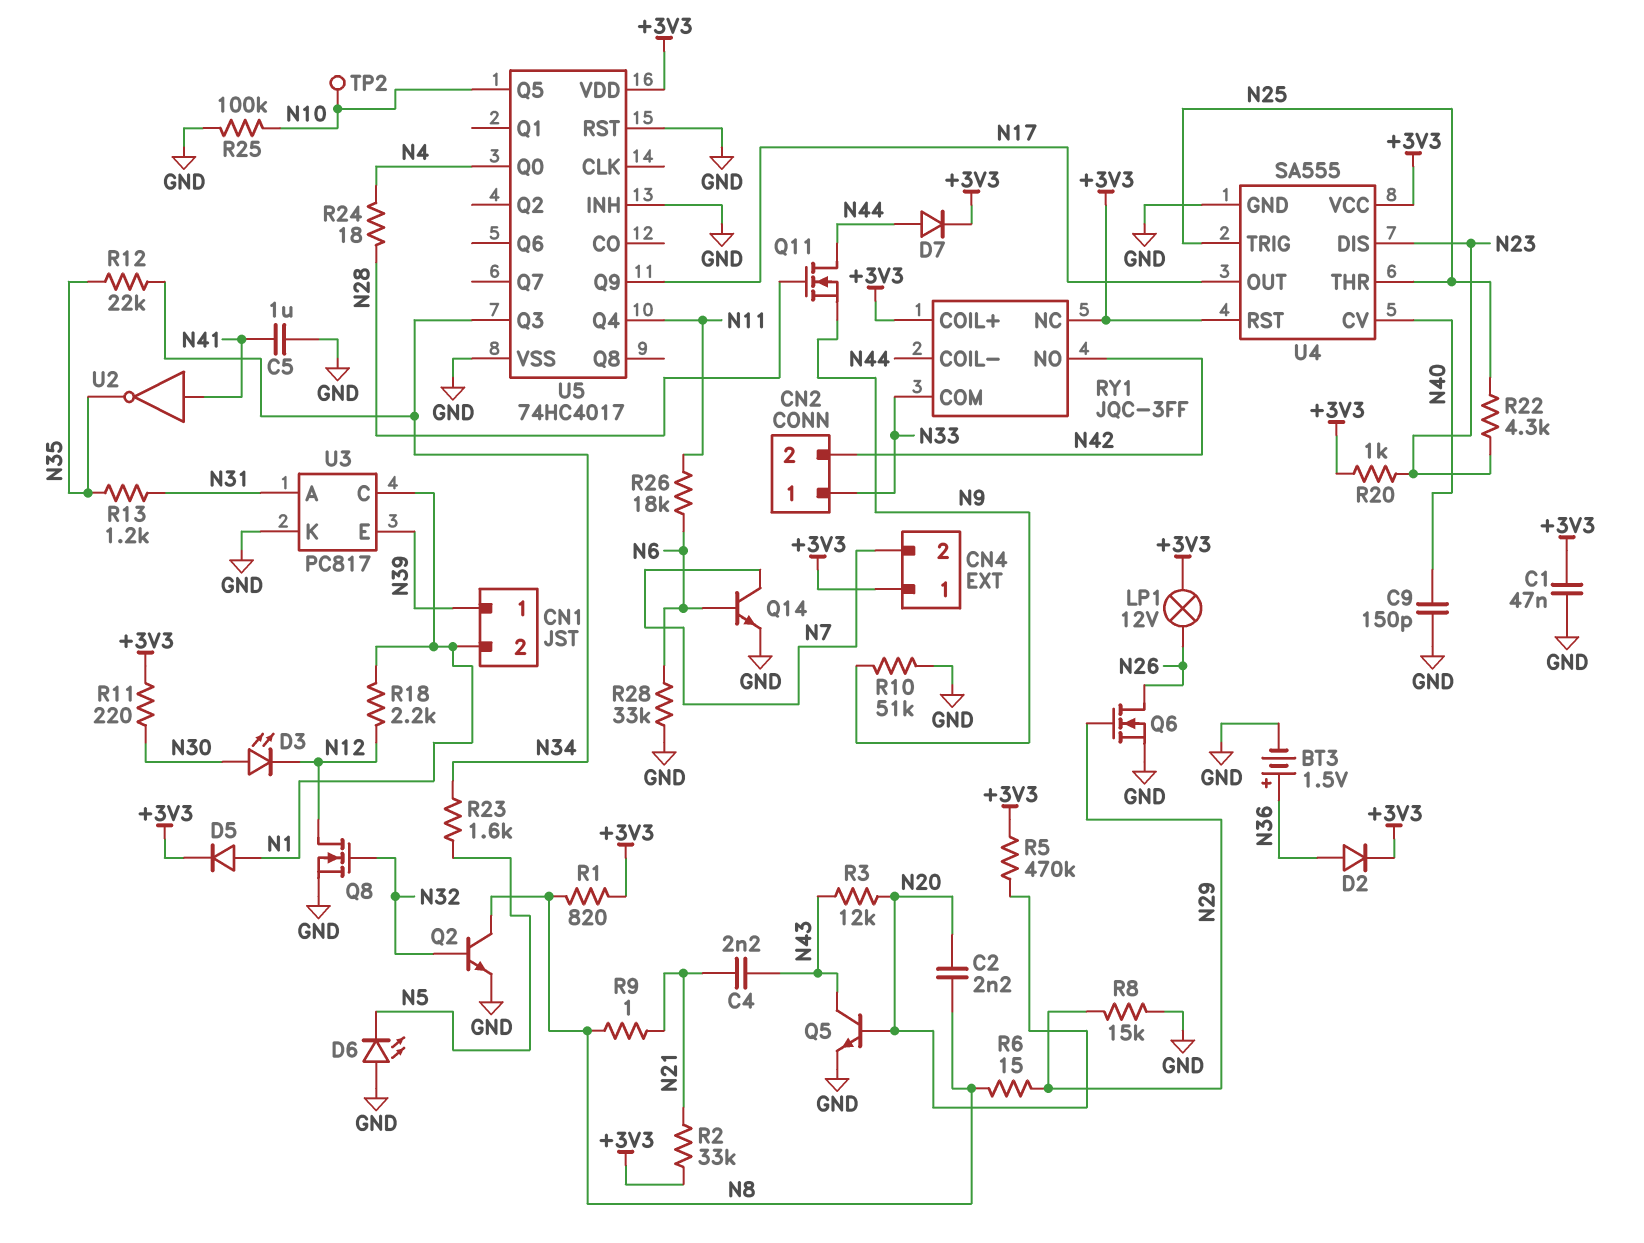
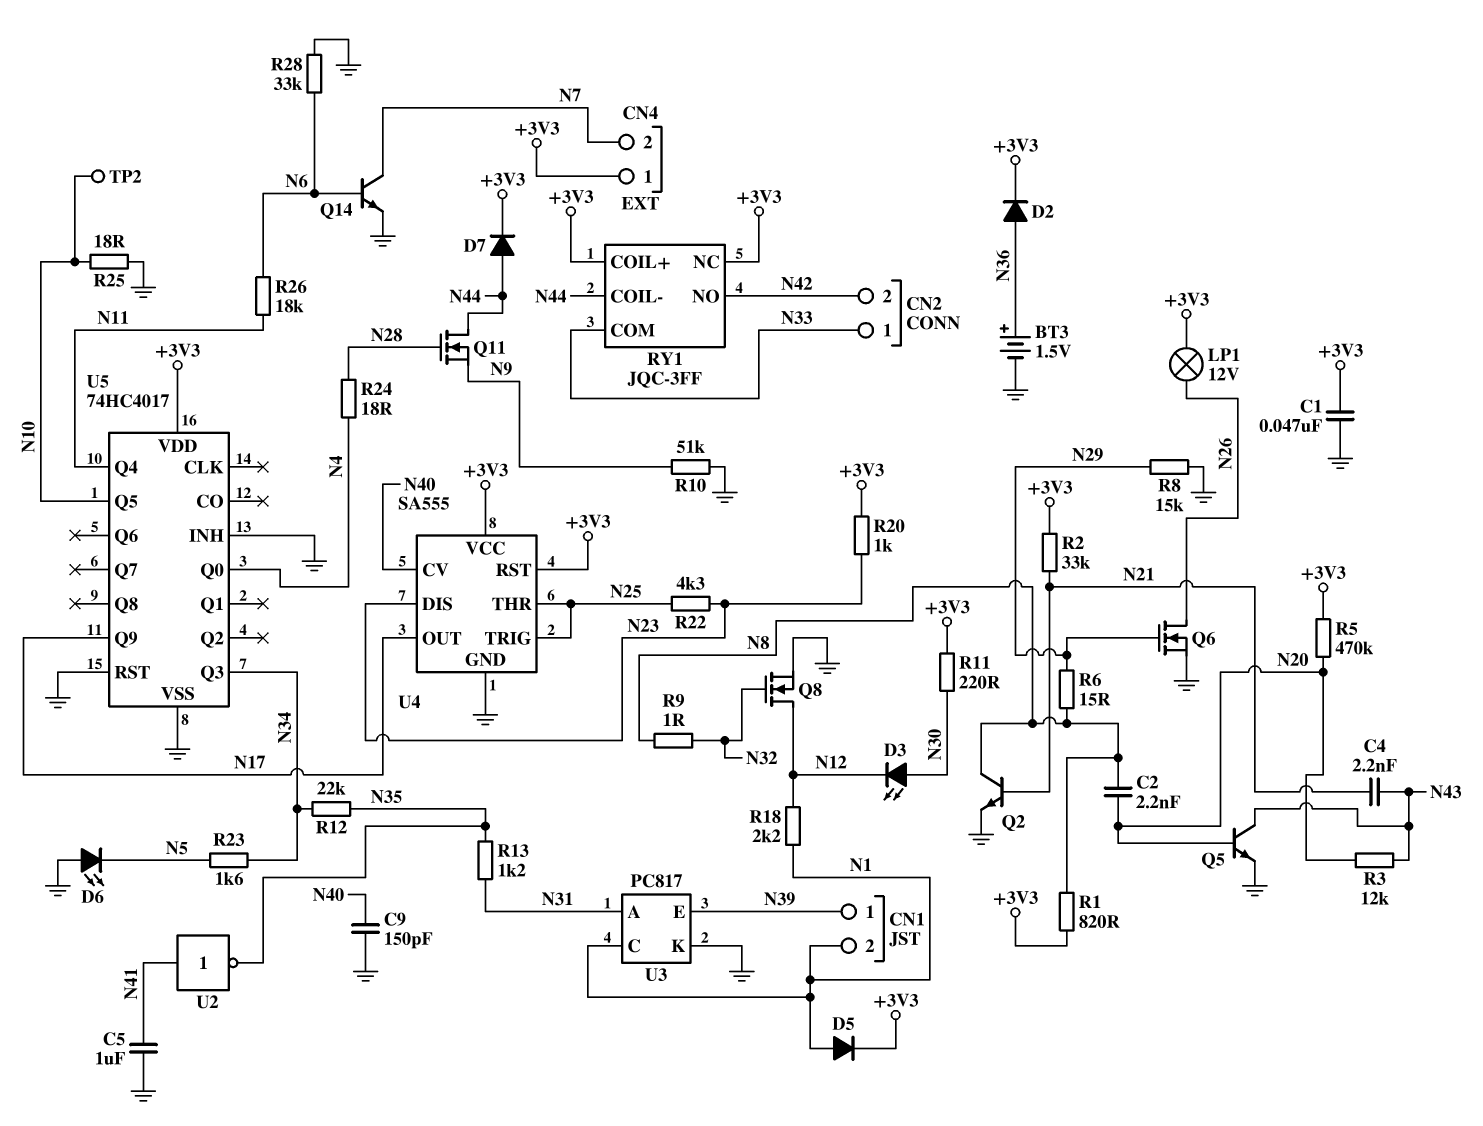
Q2: NPN (B N32, C N8, E GND) -> NPN (B N21, C N8, E GND)
R9: 1 (N8, N21) -> 1 (N8, N32)
R25: 100k (GND, N10) -> 18 (GND, N10)

